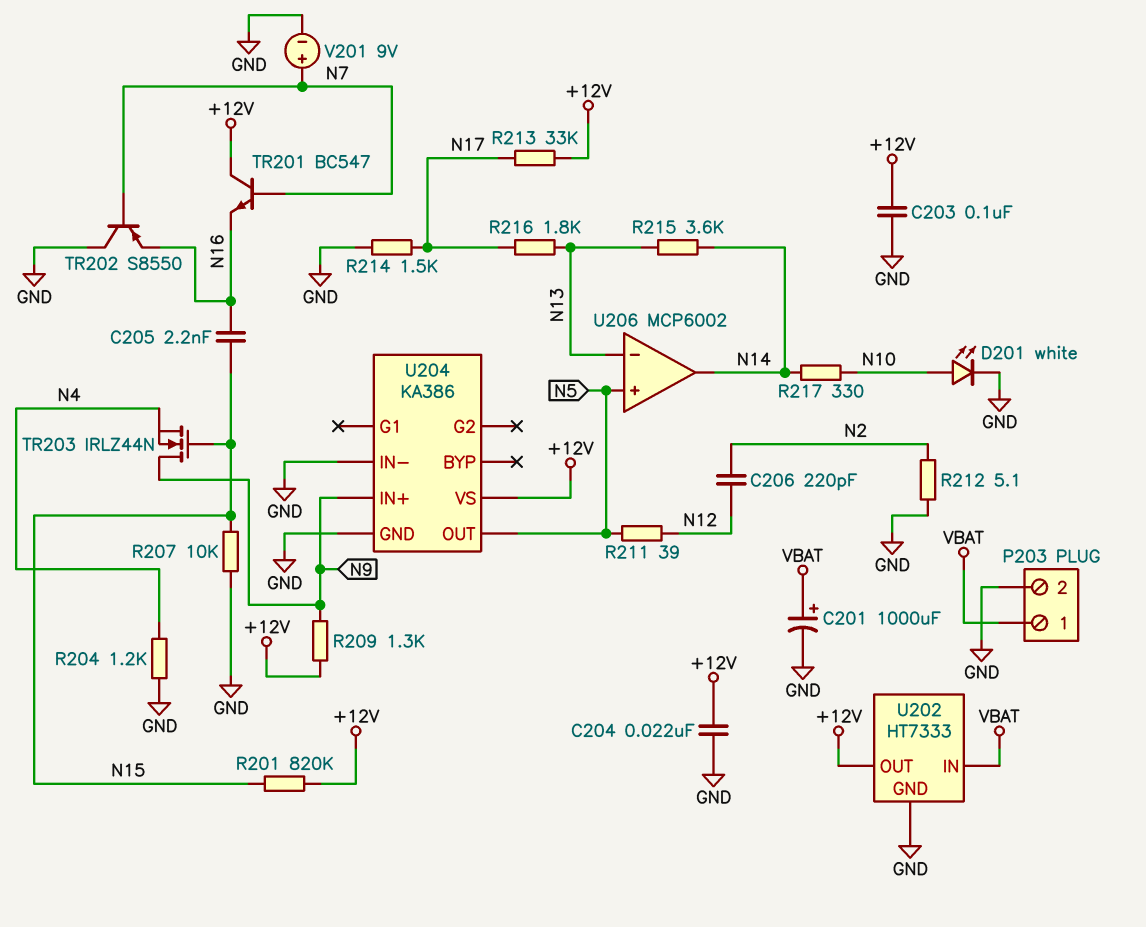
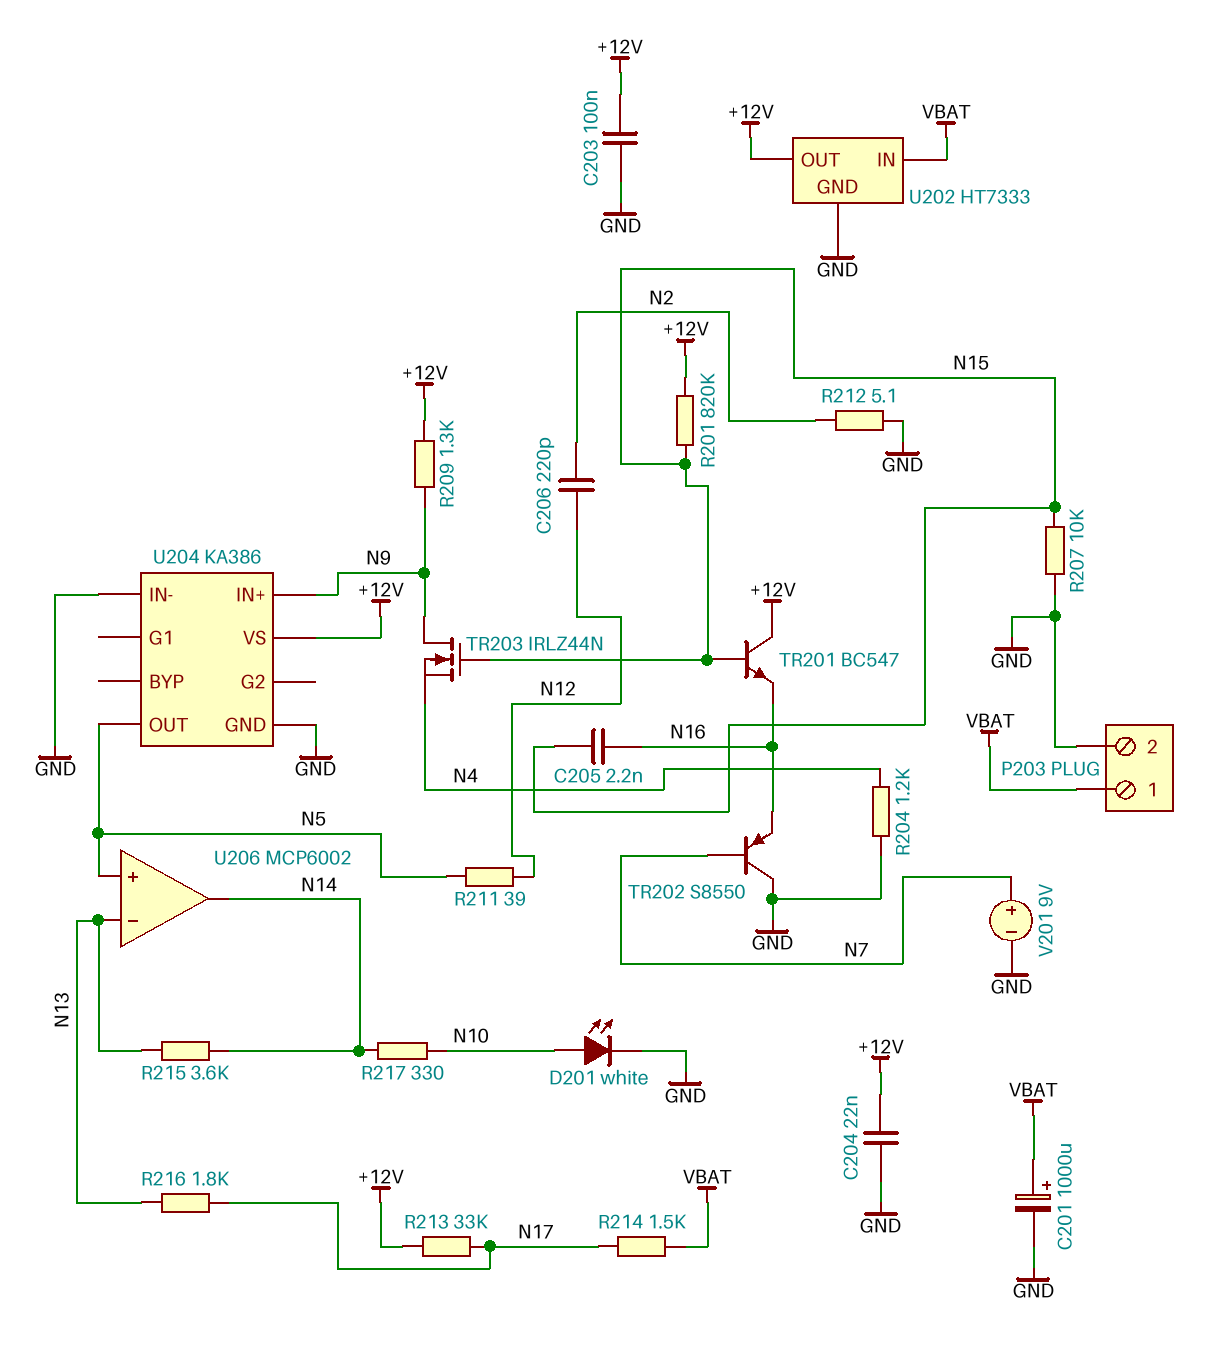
R214: 1.5k (GND, N17) -> 1.5k (N17, VBAT)
TR201: NPN BC547 (B N7, C +12V, E N16) -> NPN BC547 (B N15, C +12V, E N16)

